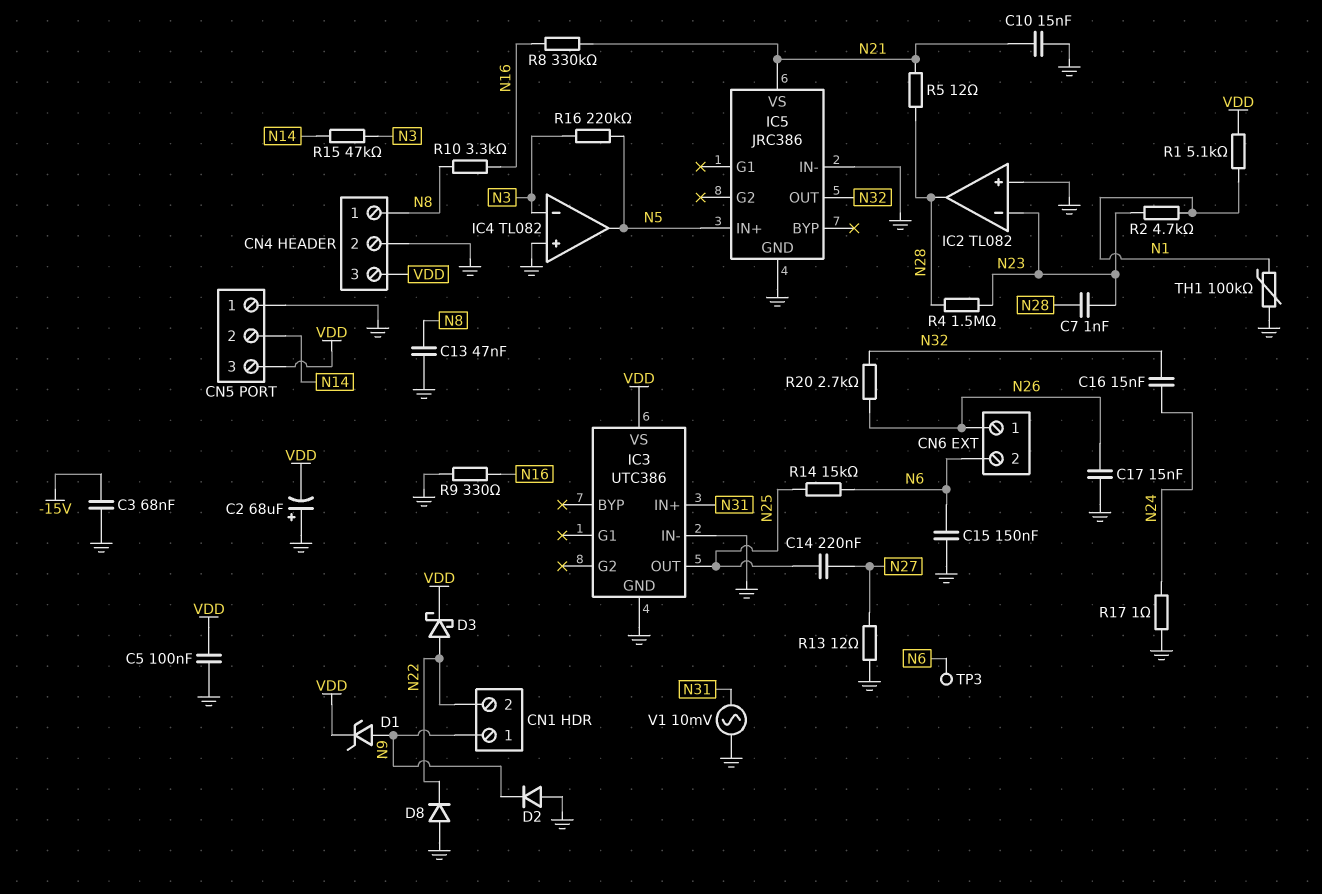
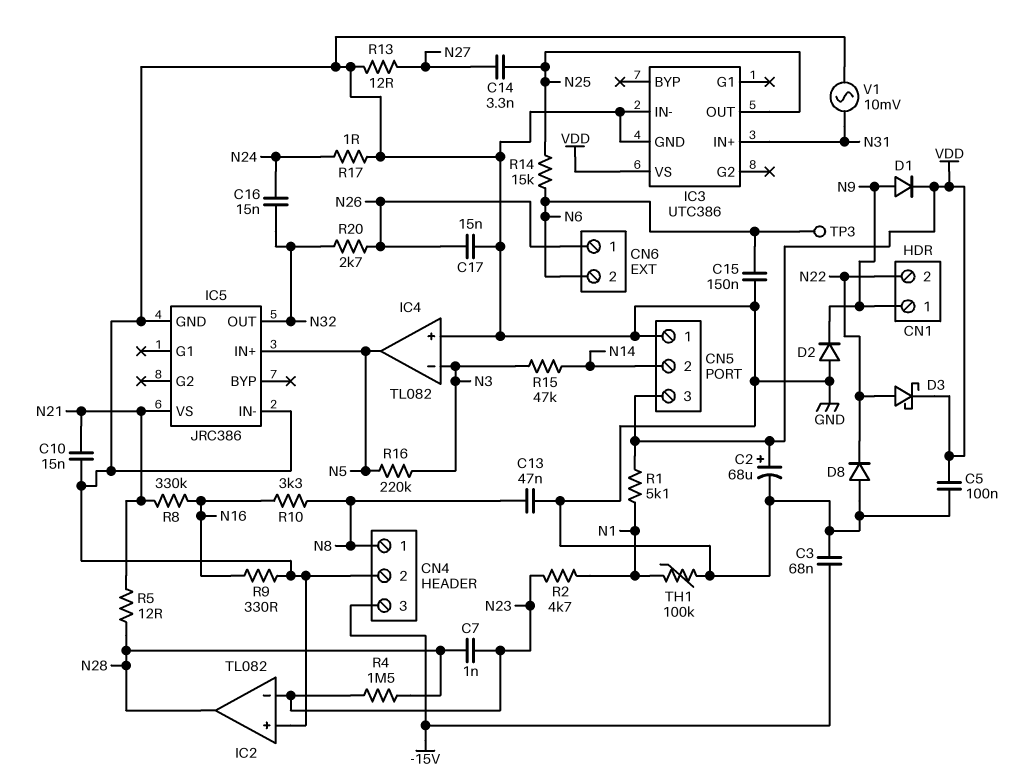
C2: 68uF (plus GND, minus VDD) -> 68uF (plus VDD, minus GND)
C14: 220nF (N25, N27) -> 3.3nF (N25, N27)
CN4 pin 3: VDD -> -15V
D1: zener (A N9, K VDD) -> diode (A N9, K VDD)

